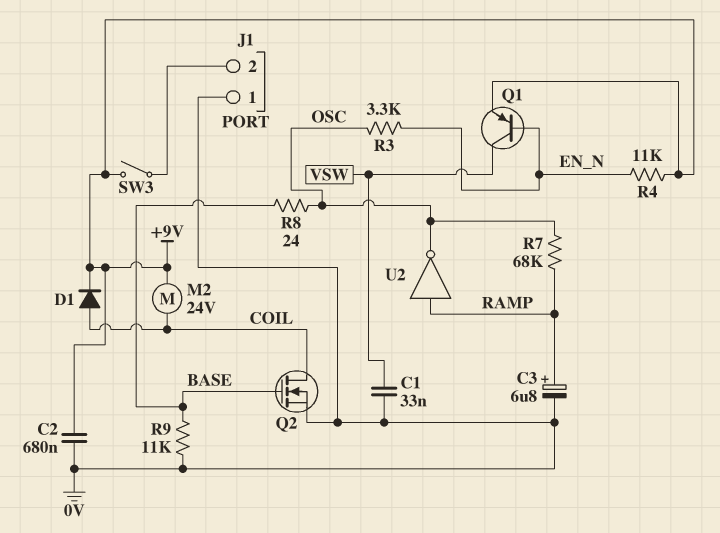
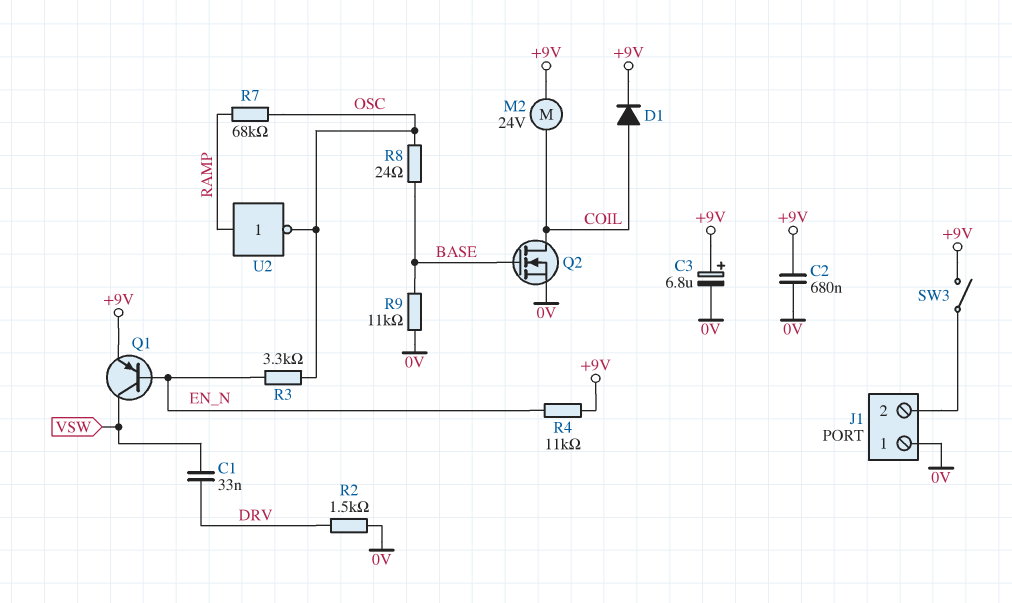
C1: 33nF (0V, VSW) -> 33nF (DRV, VSW)
C3: 6.8uF (plus RAMP, minus 0V) -> 6.8uF (plus +9V, minus 0V)
R2: none -> 1.5k (0V, DRV)

